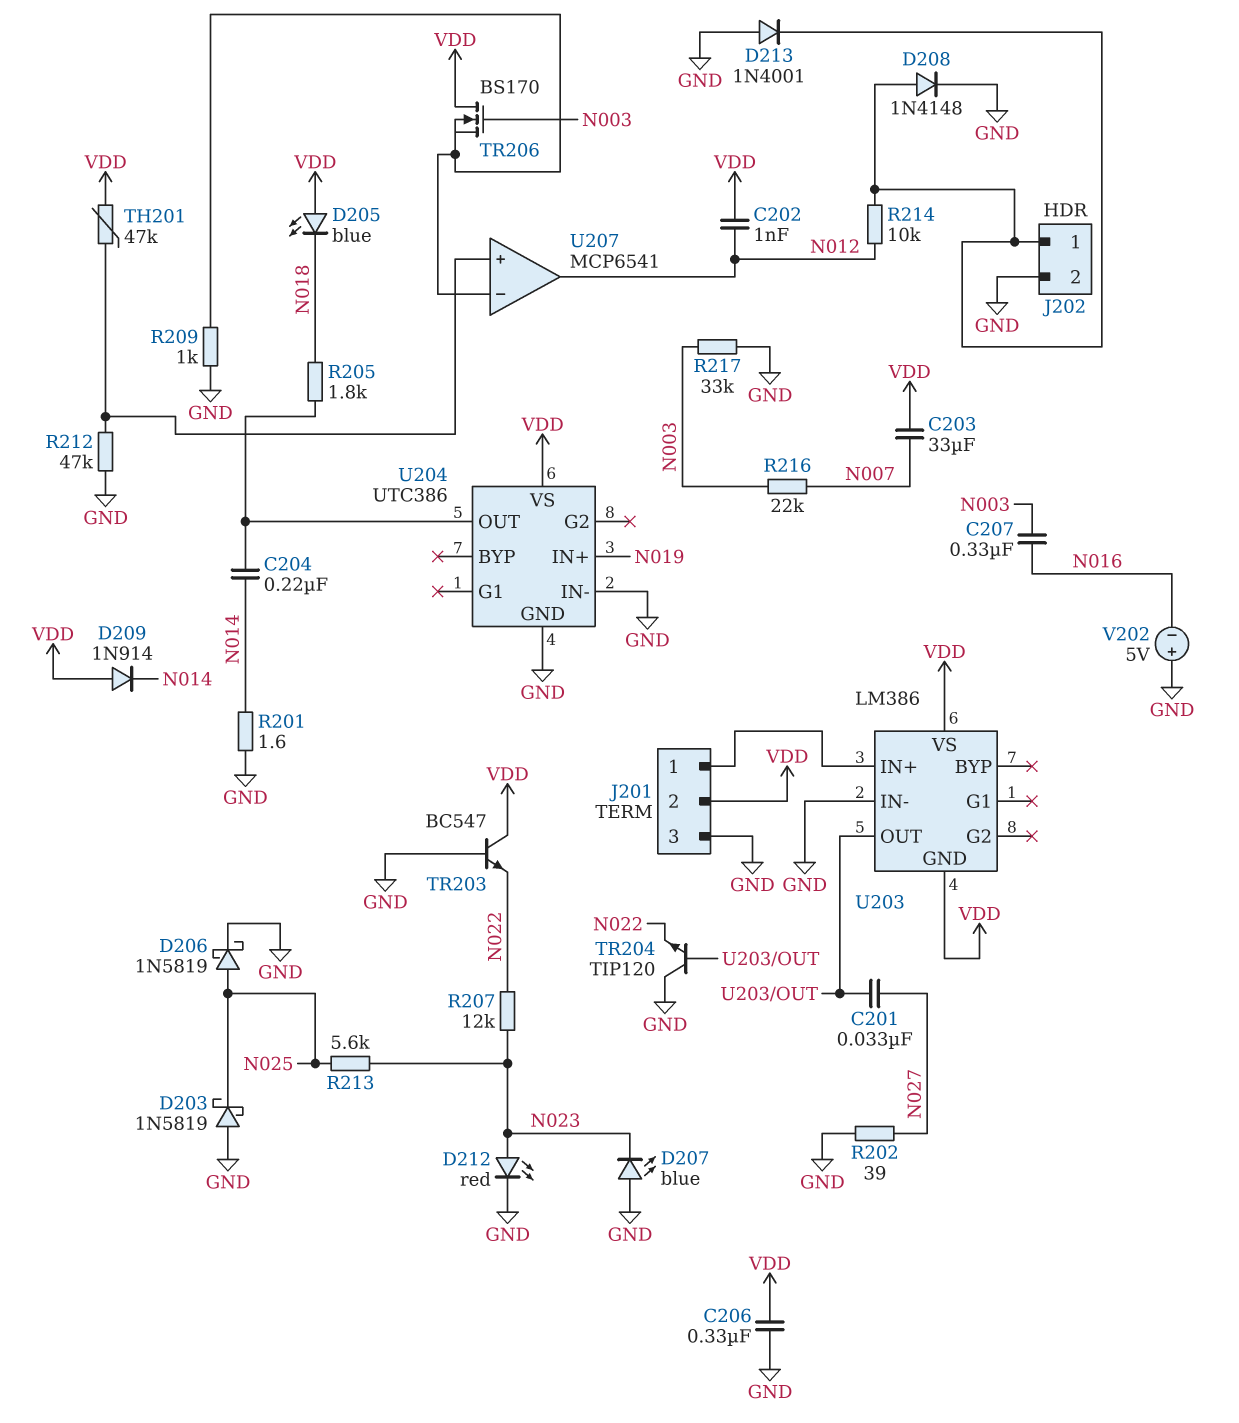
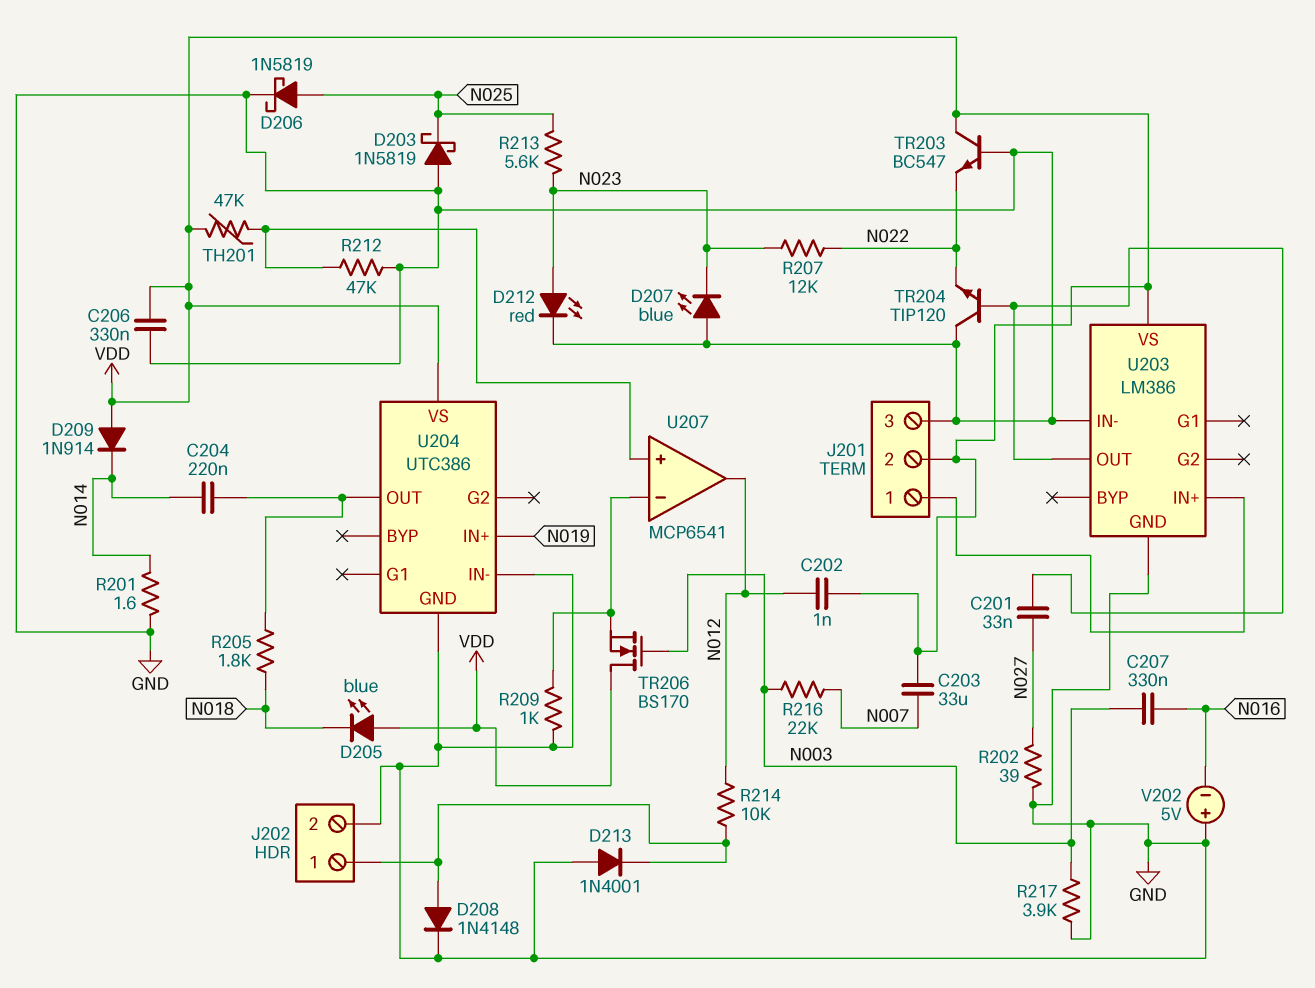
R217: 33k (GND, N003) -> 3.9k (GND, N003)
U203 pin GND: VDD -> GND

